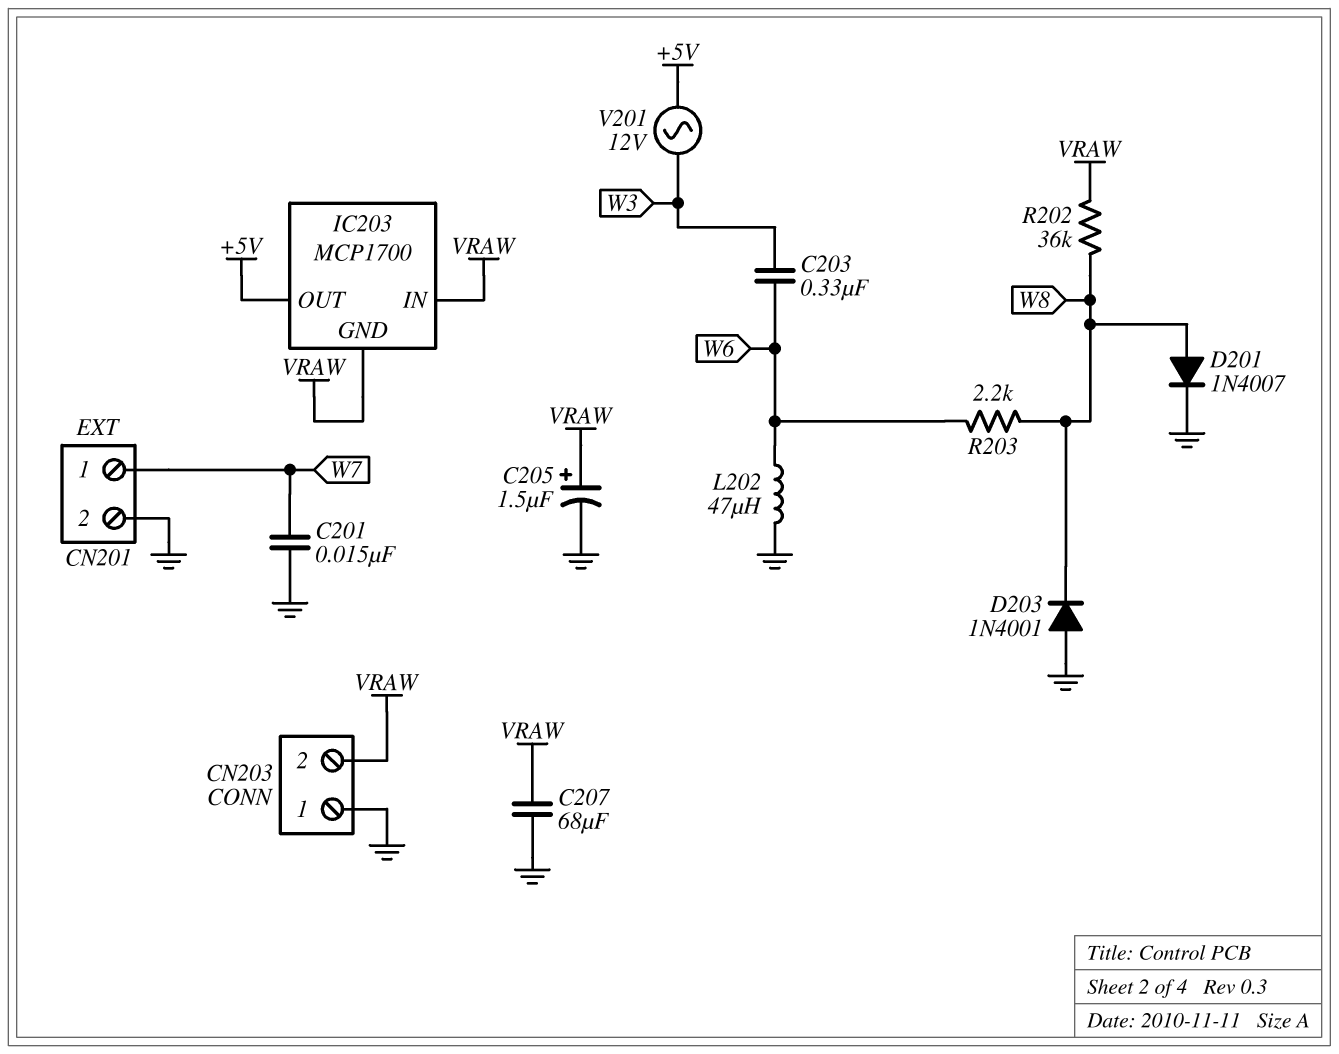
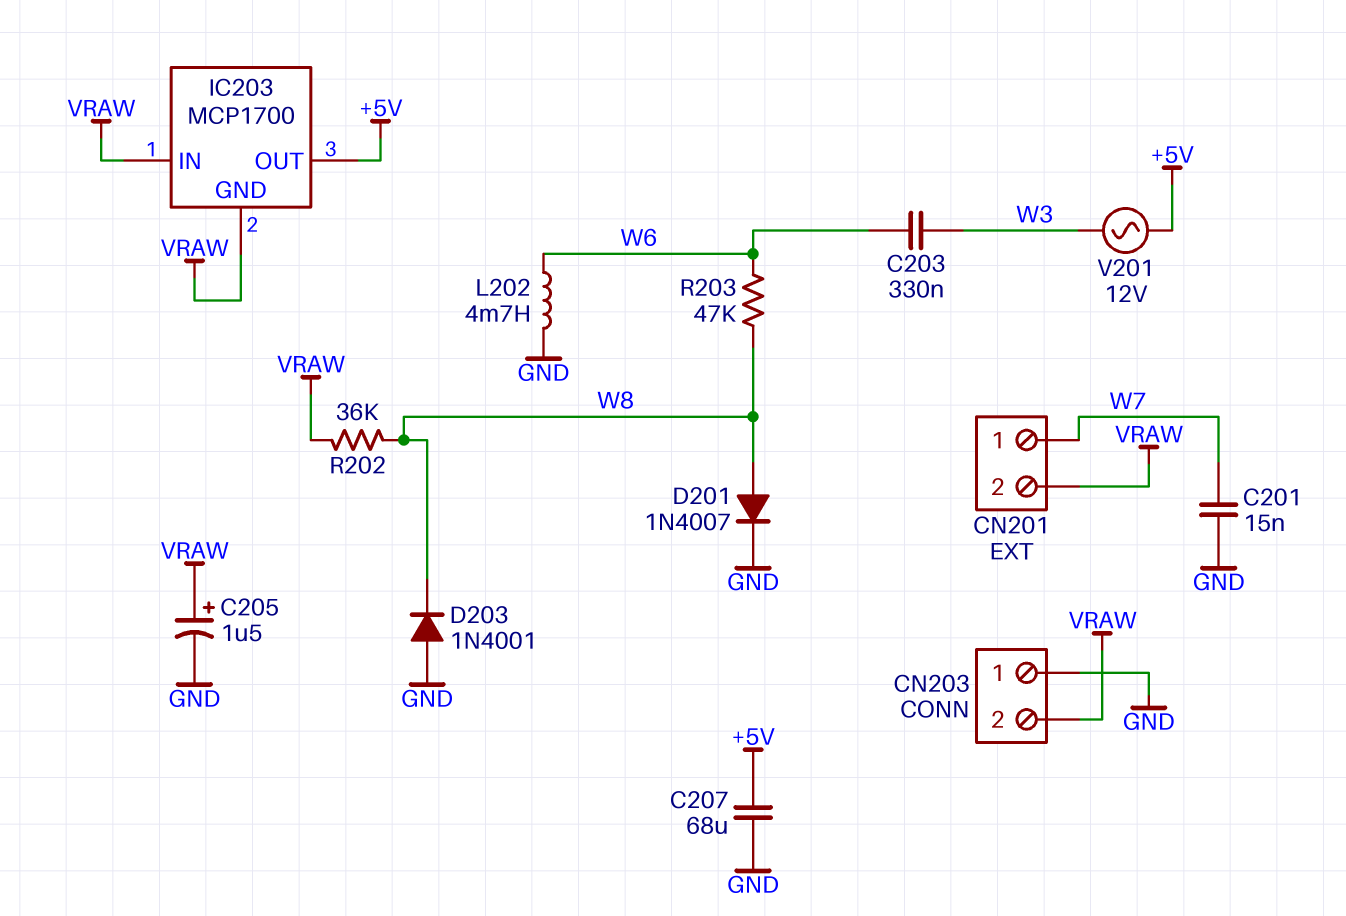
C207: 68uF (GND, VRAW) -> 68uF (+5V, GND)
CN201 pin 2: GND -> VRAW
L202: 47uH (GND, W6) -> 4.7mH (GND, W6)
R203: 2.2k (W6, W8) -> 47k (W6, W8)

